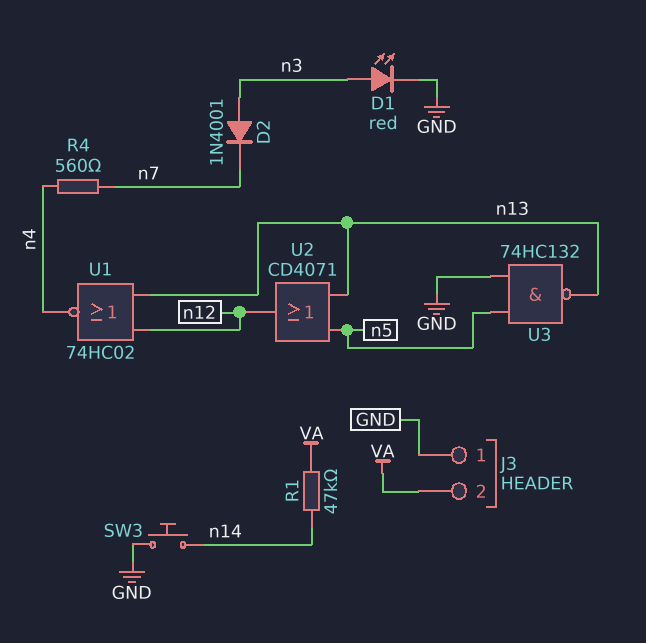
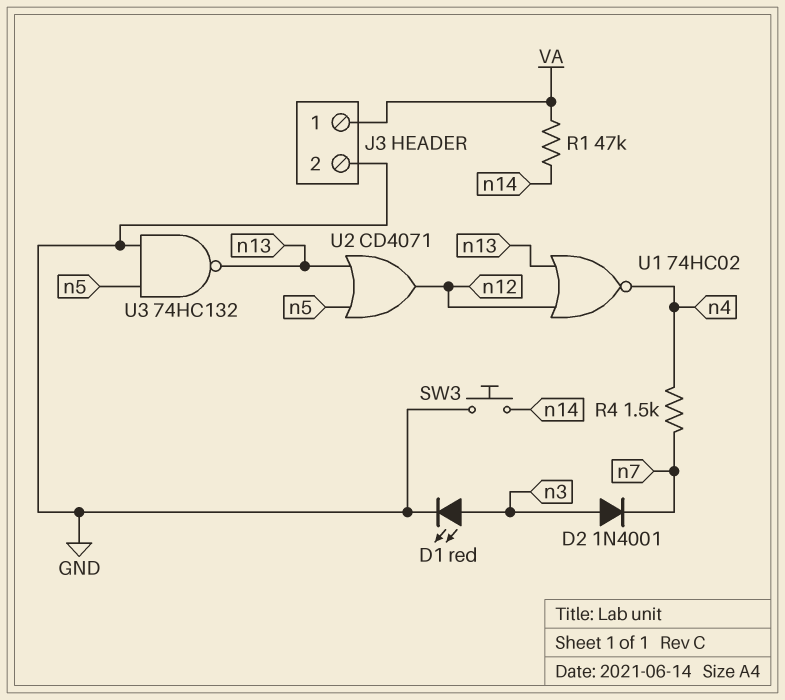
J3 pin 1: GND -> VA
J3 pin 2: VA -> GND
R4: 560 (n4, n7) -> 1.5k (n4, n7)

